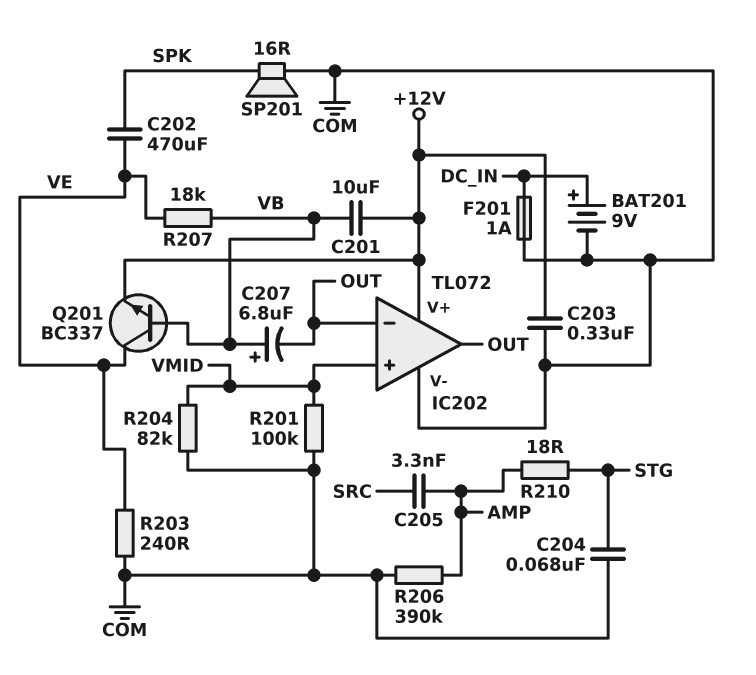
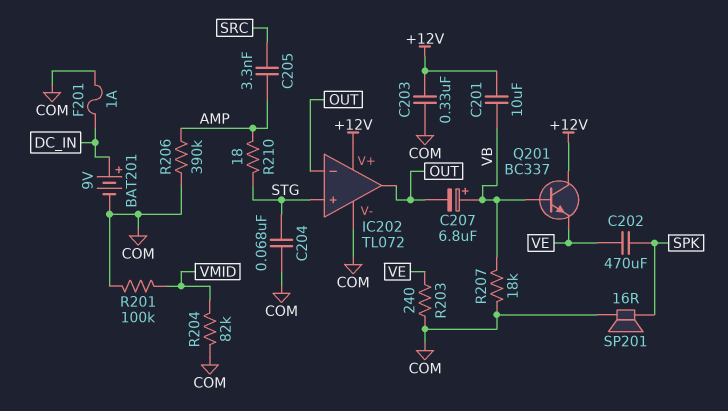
IC202 pin in+: VMID -> STG
Q201: NPN BC337 (B VB, C VE, E +12V) -> NPN BC337 (B VB, C +12V, E VE)
R207: 18k (VB, VE) -> 18k (COM, VB)

